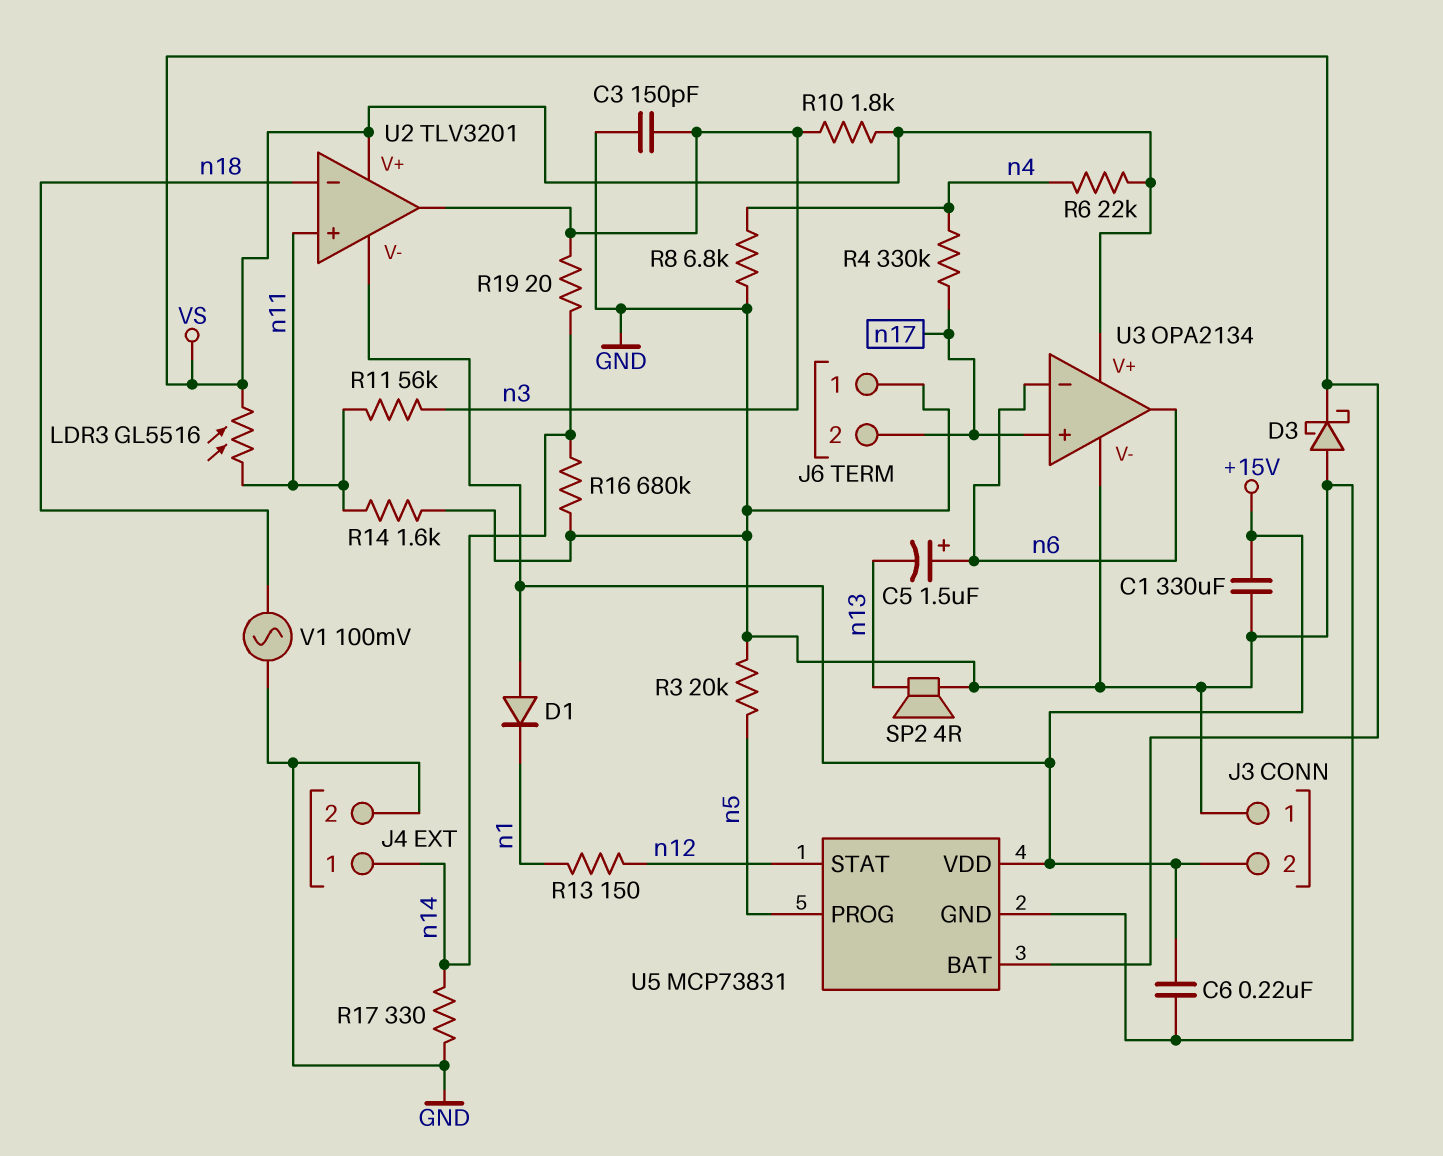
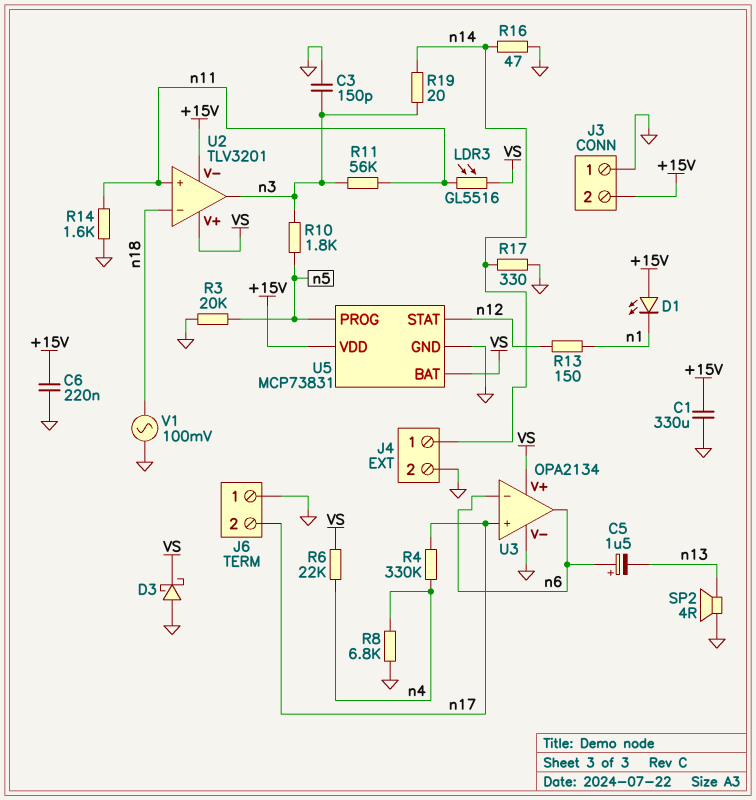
D1: diode (A +15V, K n1) -> LED (A +15V, K n1)
R10: 1.8k (VS, n3) -> 1.8k (n3, n5)
R16: 680k (GND, n14) -> 47 (GND, n14)

